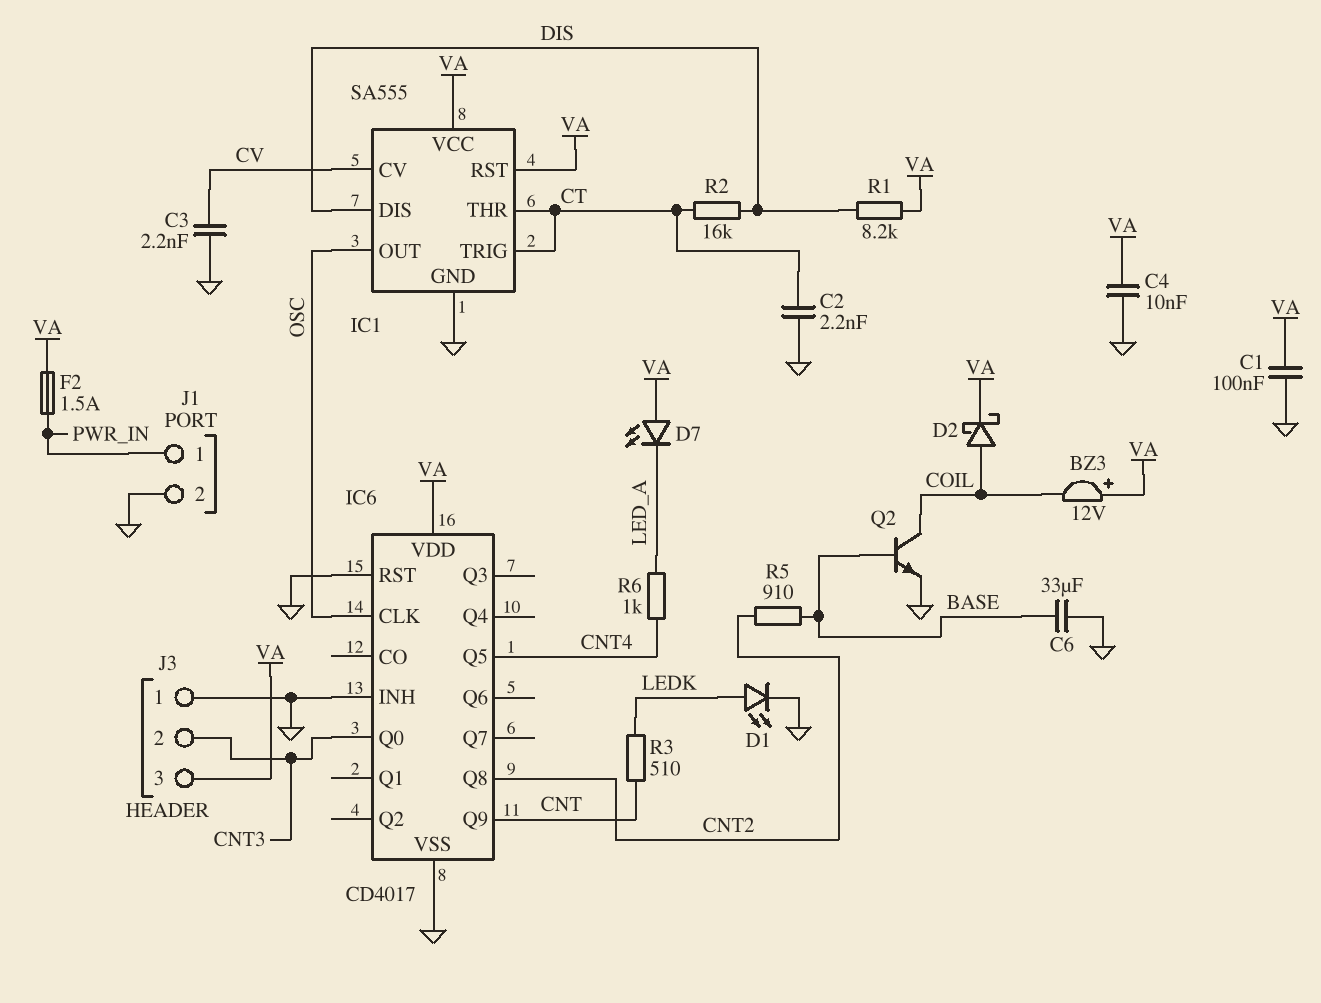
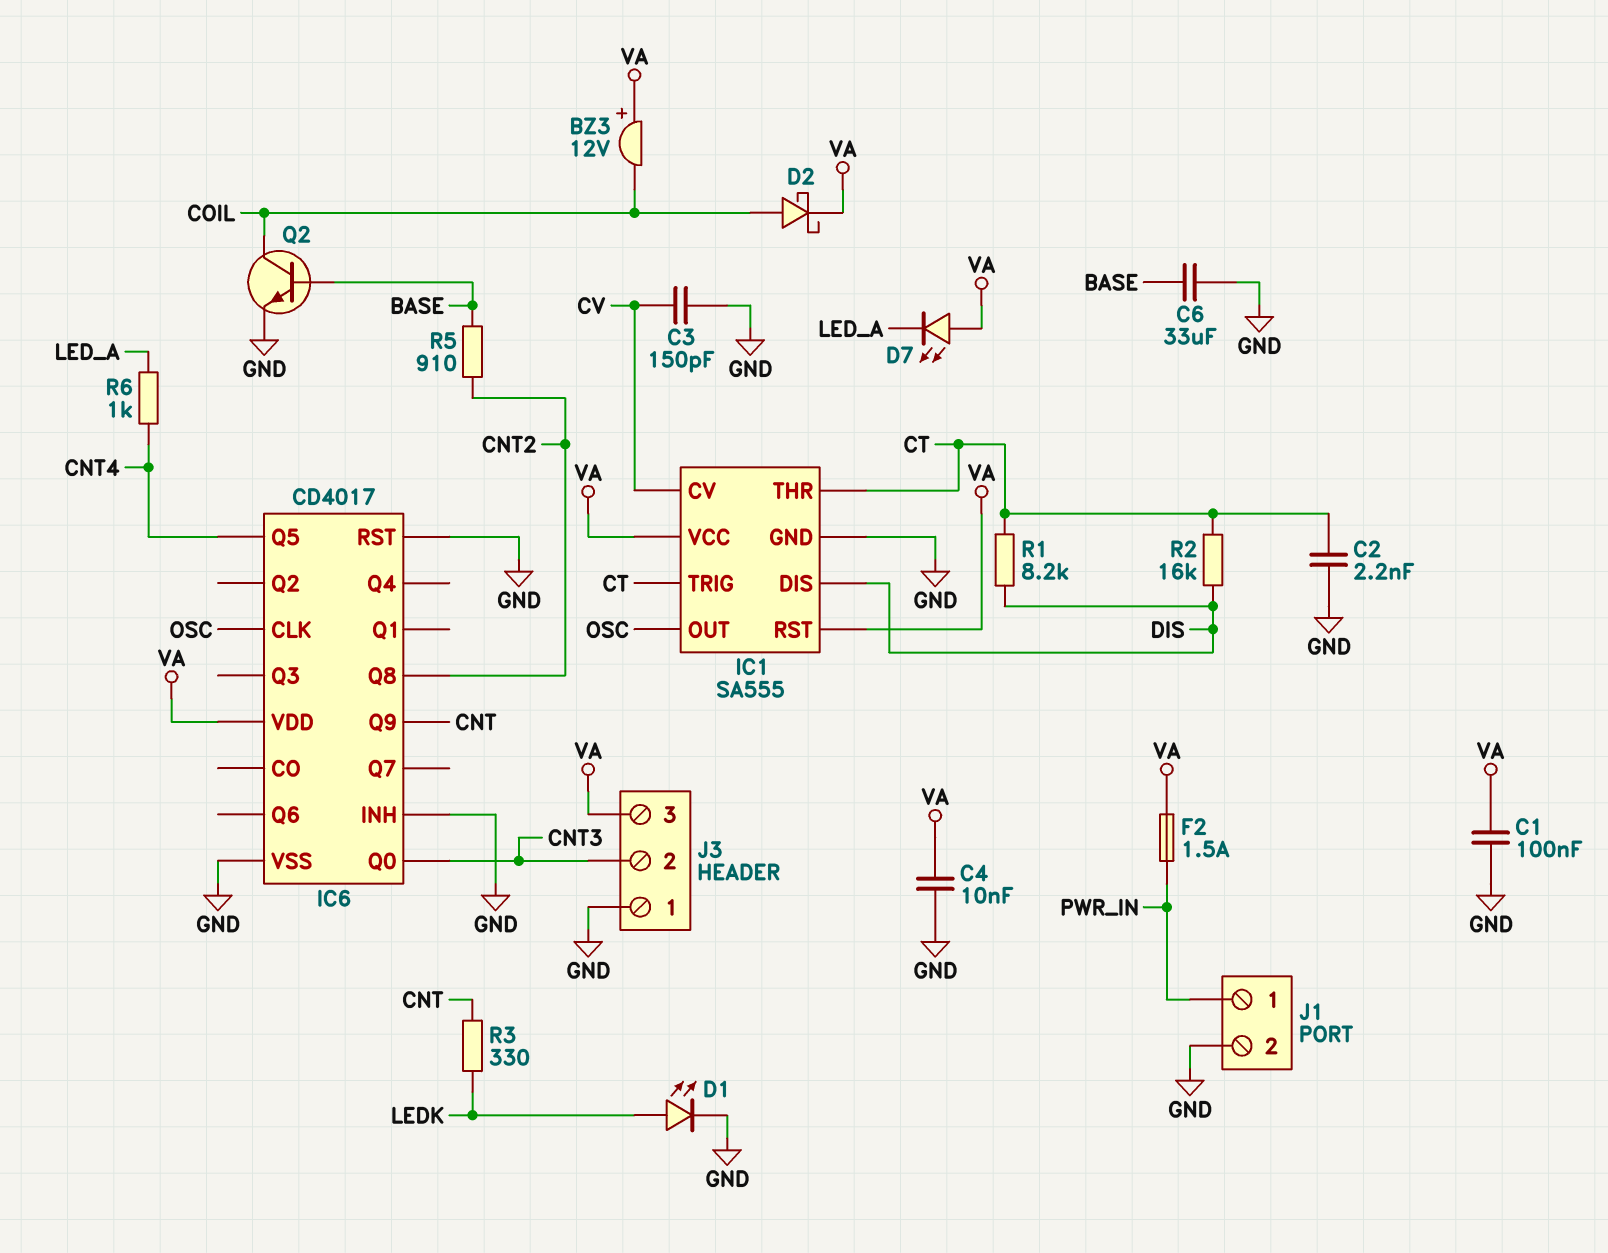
C3: 2.2nF (CV, GND) -> 150pF (CV, GND)
R1: 8.2k (DIS, VA) -> 8.2k (CT, DIS)
R3: 510 (CNT, LEDK) -> 330 (CNT, LEDK)

